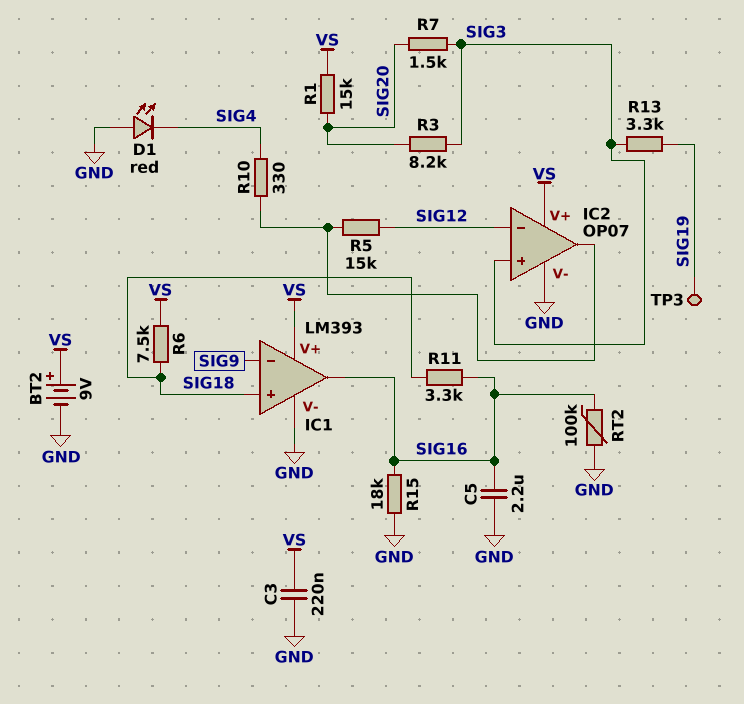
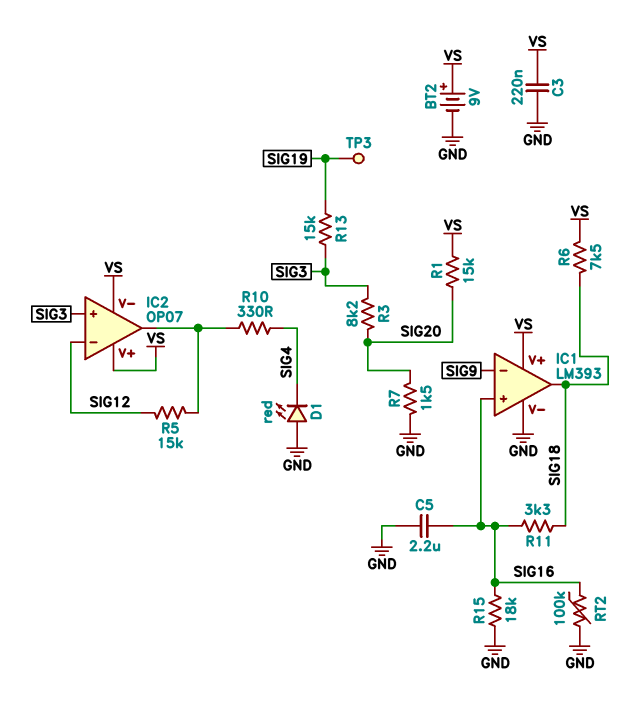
IC1 pin in+: SIG18 -> SIG16
IC1 pin out: SIG16 -> SIG18
IC2 pin V-: GND -> VS
R7: 1.5k (SIG3, SIG20) -> 1.5k (GND, SIG20)
R13: 3.3k (SIG3, SIG19) -> 15k (SIG3, SIG19)

